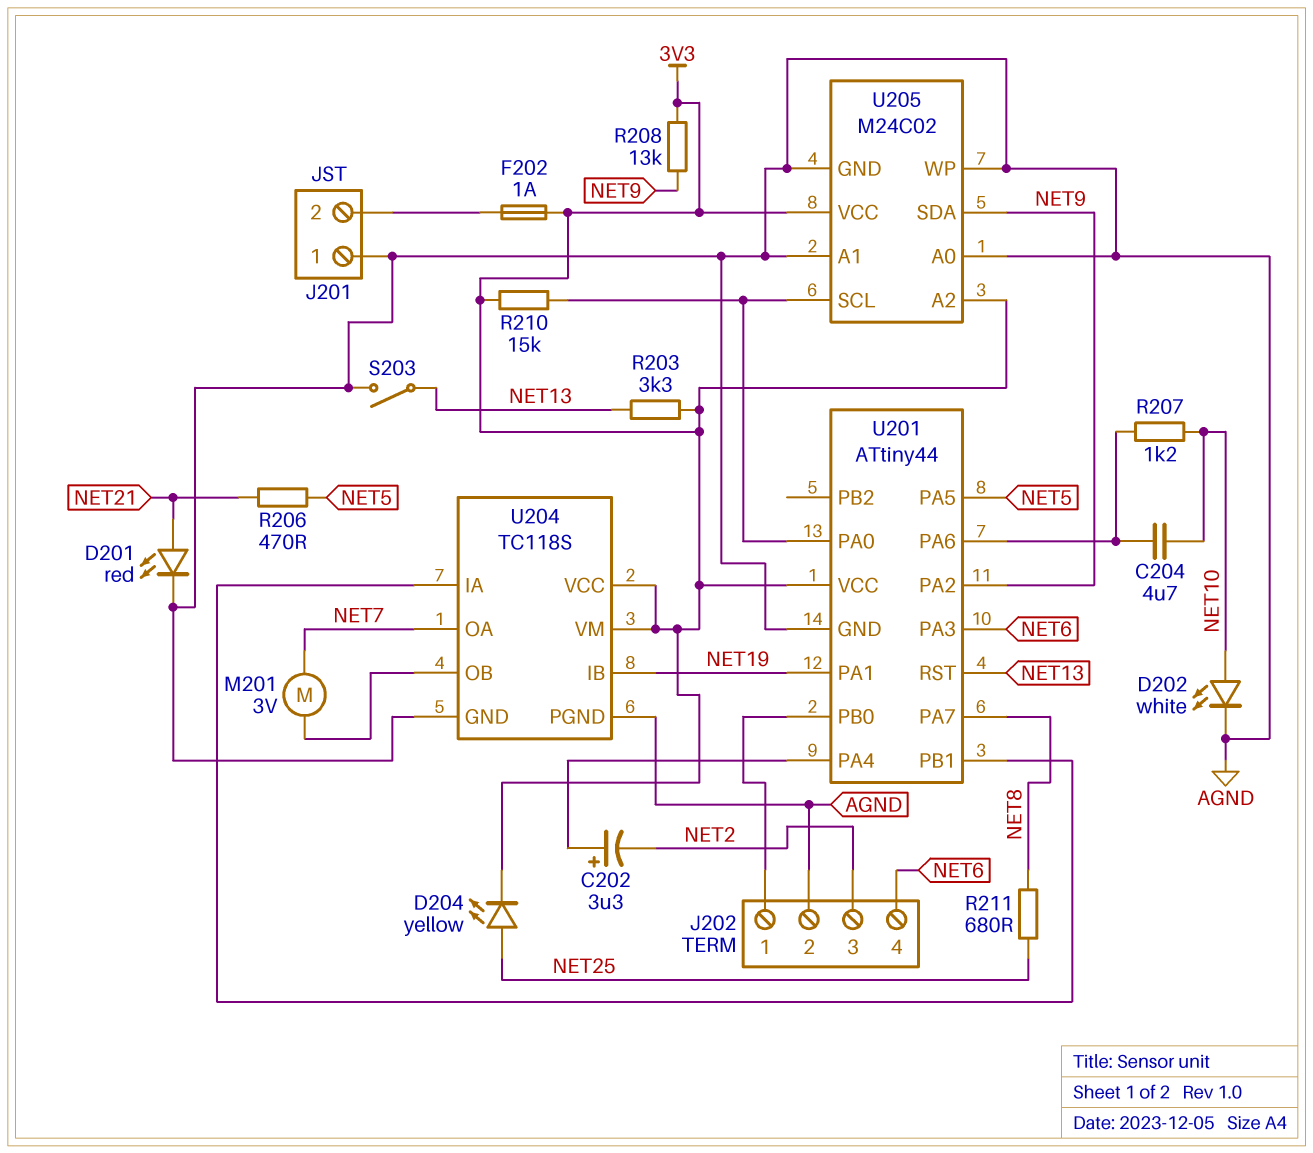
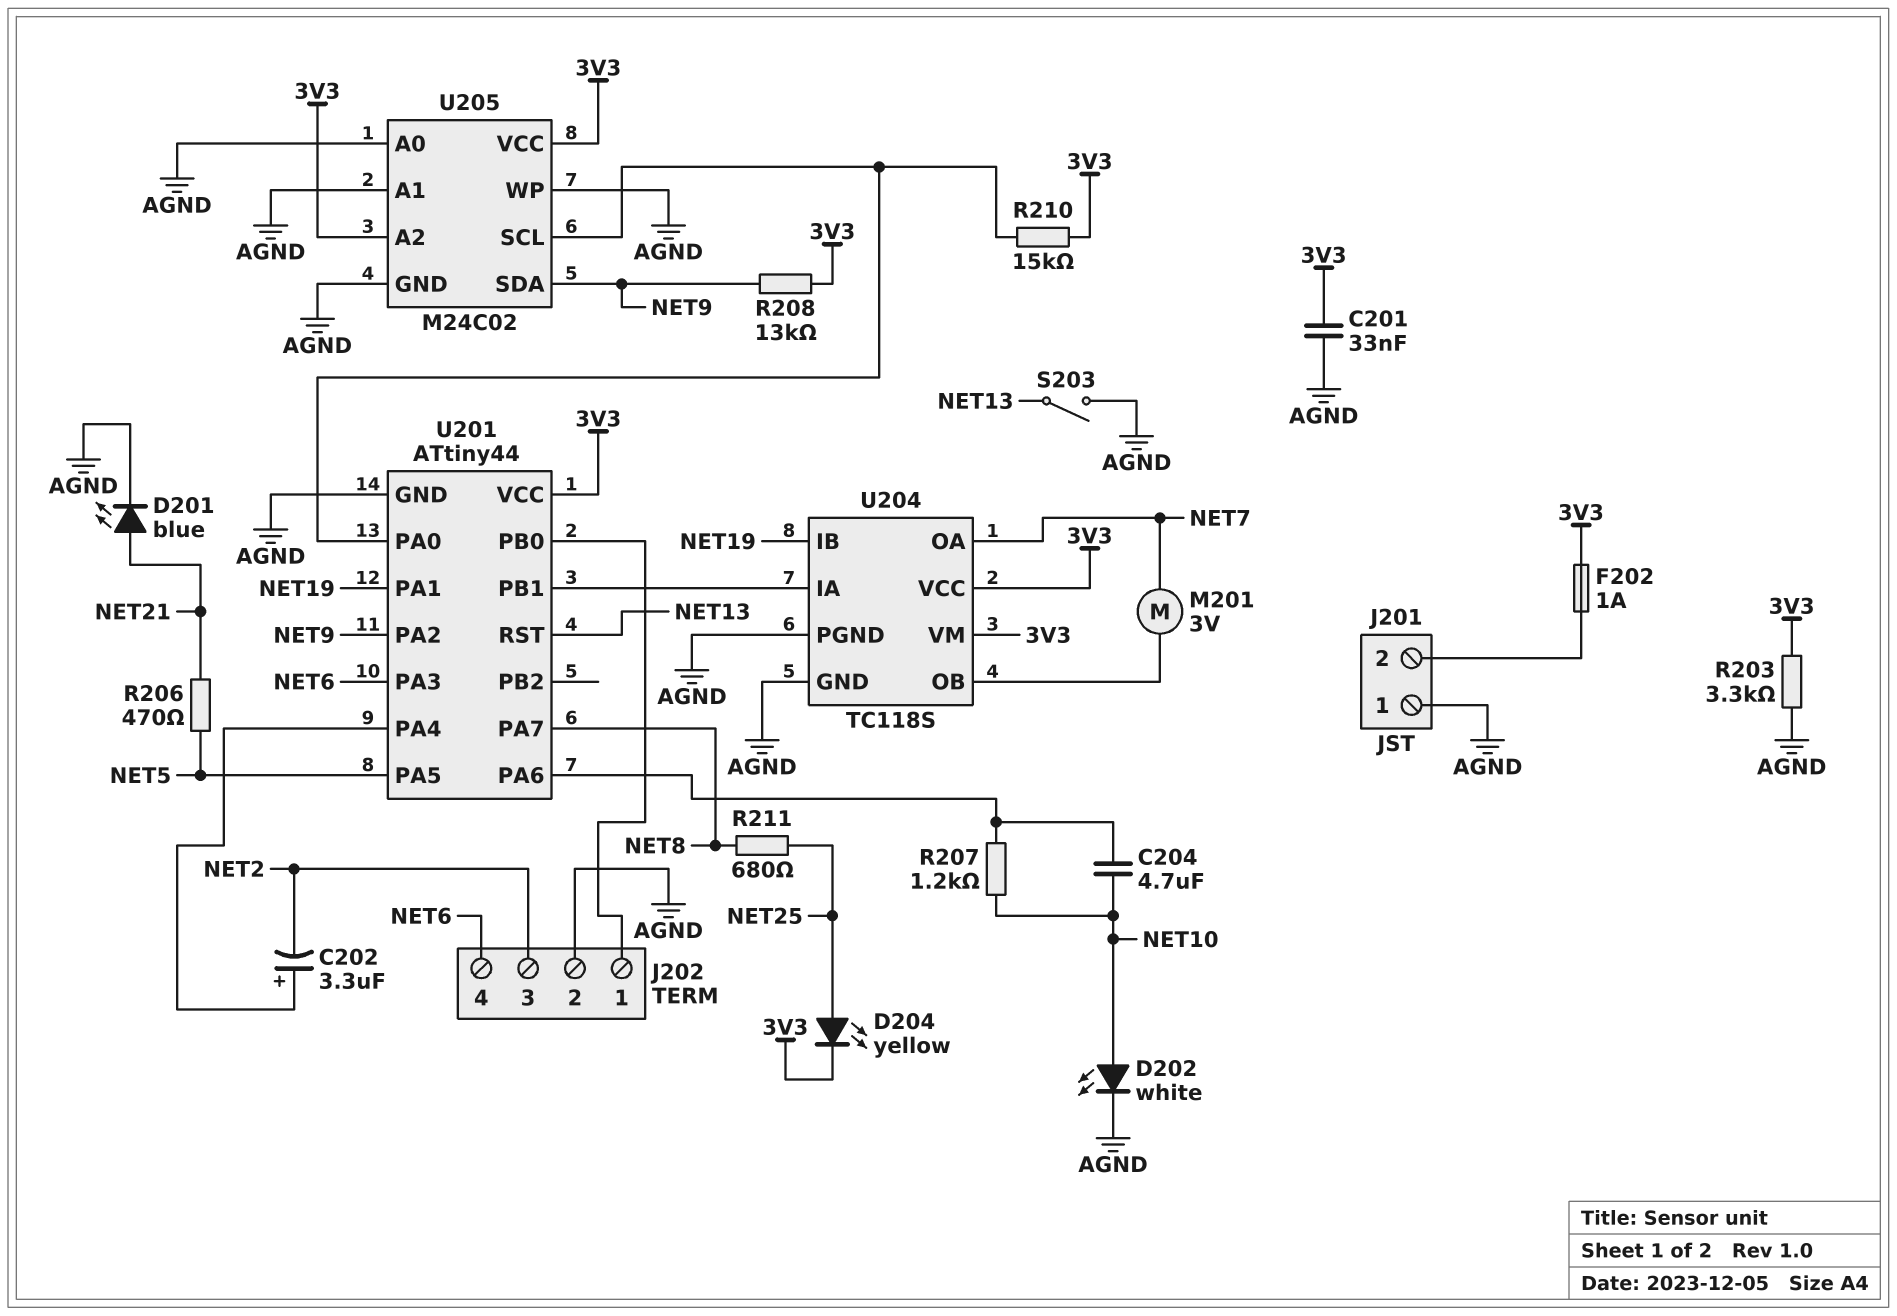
C201: none -> 33nF (3V3, AGND)
D201: LED red (A NET21, K AGND) -> LED blue (A NET21, K AGND)
R203: 3.3k (3V3, NET13) -> 3.3k (3V3, AGND)

